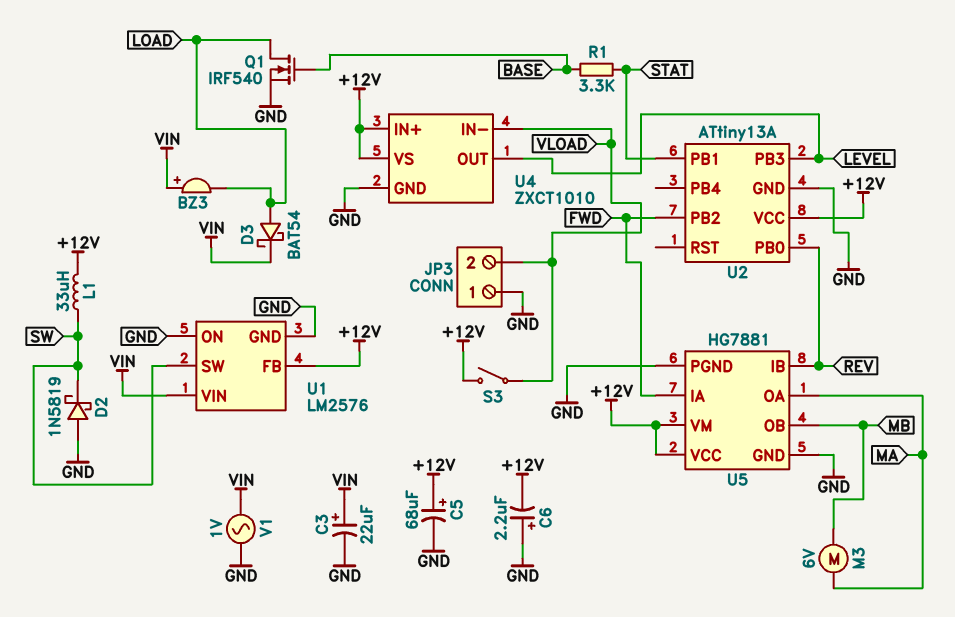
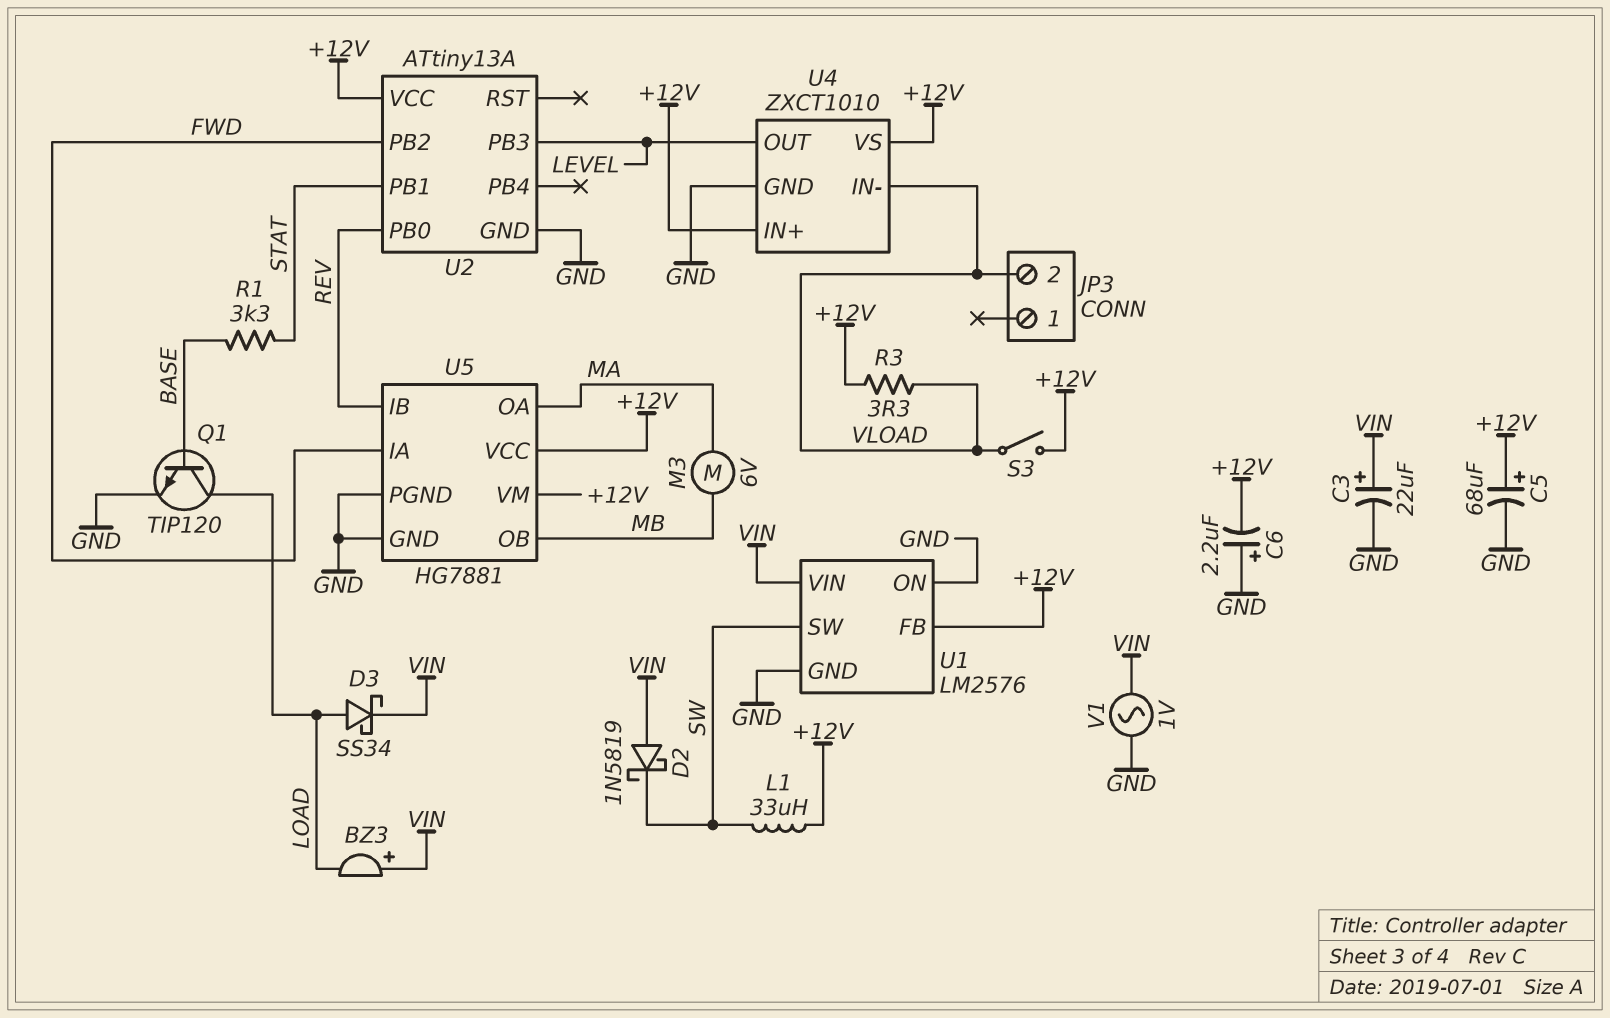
D2: schottky 1N5819 (A GND, K SW) -> schottky 1N5819 (A VIN, K SW)
D3: schottky BAT54 (A LOAD, K VIN) -> schottky SS34 (A LOAD, K VIN)
JP3 pin 1: GND -> none
Q1: NMOS IRF540 (G BASE, D LOAD, S GND) -> NPN TIP120 (B BASE, C LOAD, E GND)
R3: none -> 3.3 (+12V, VLOAD)

